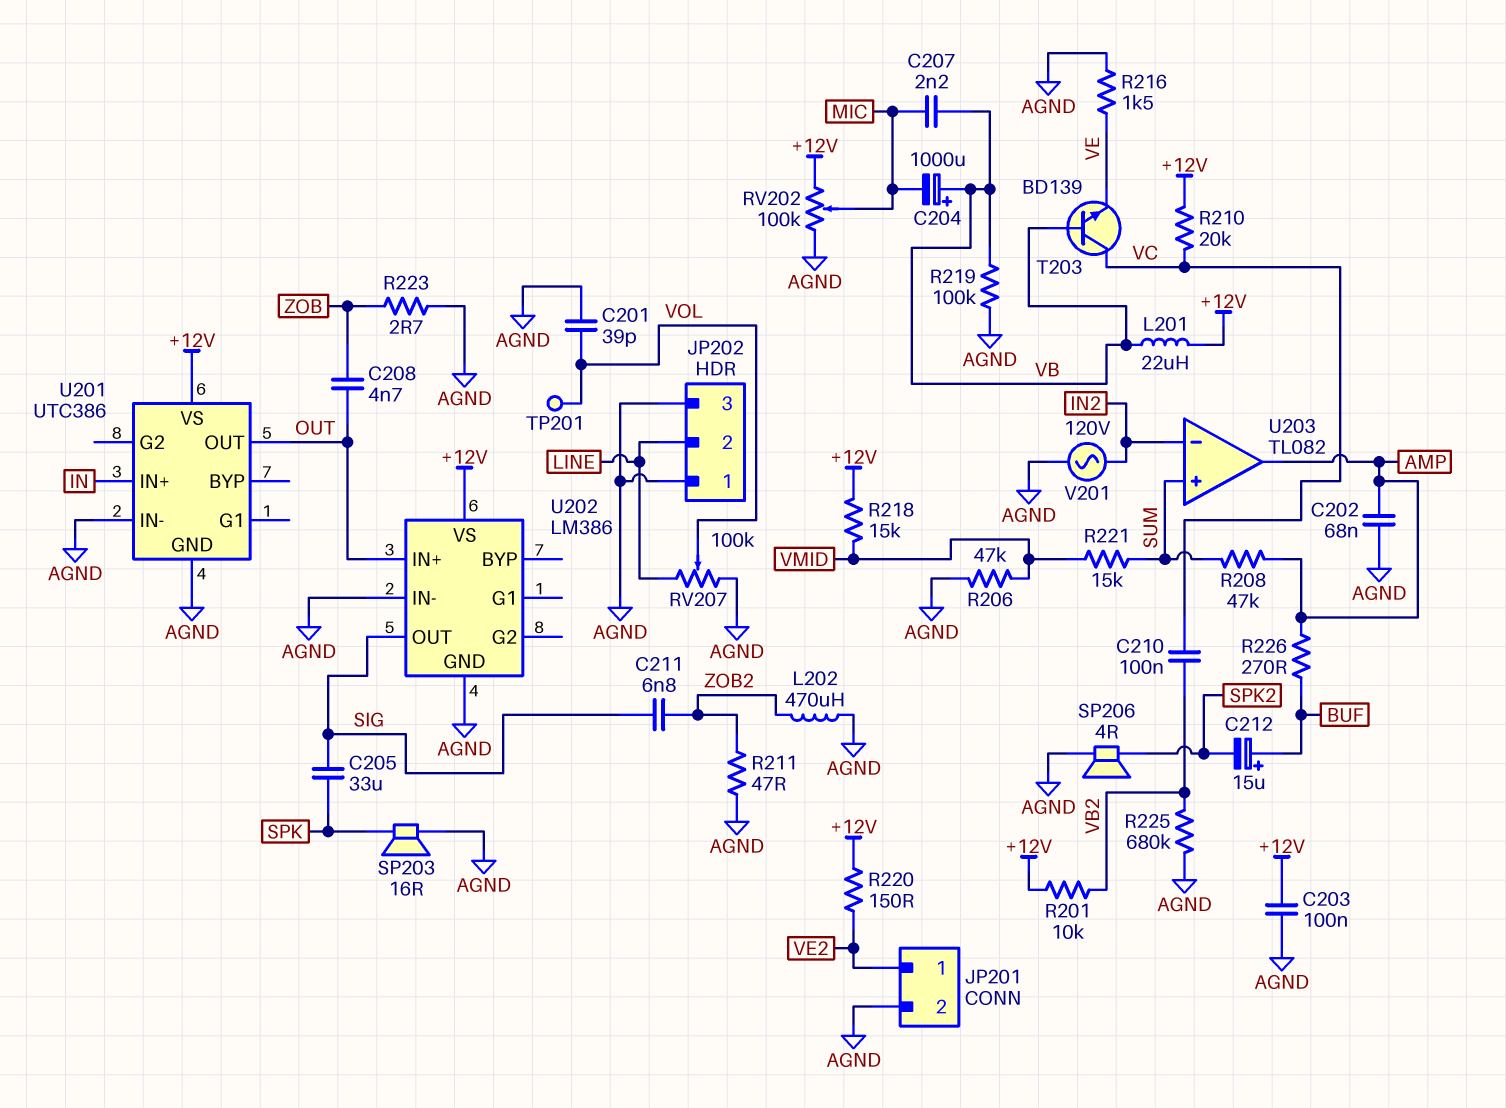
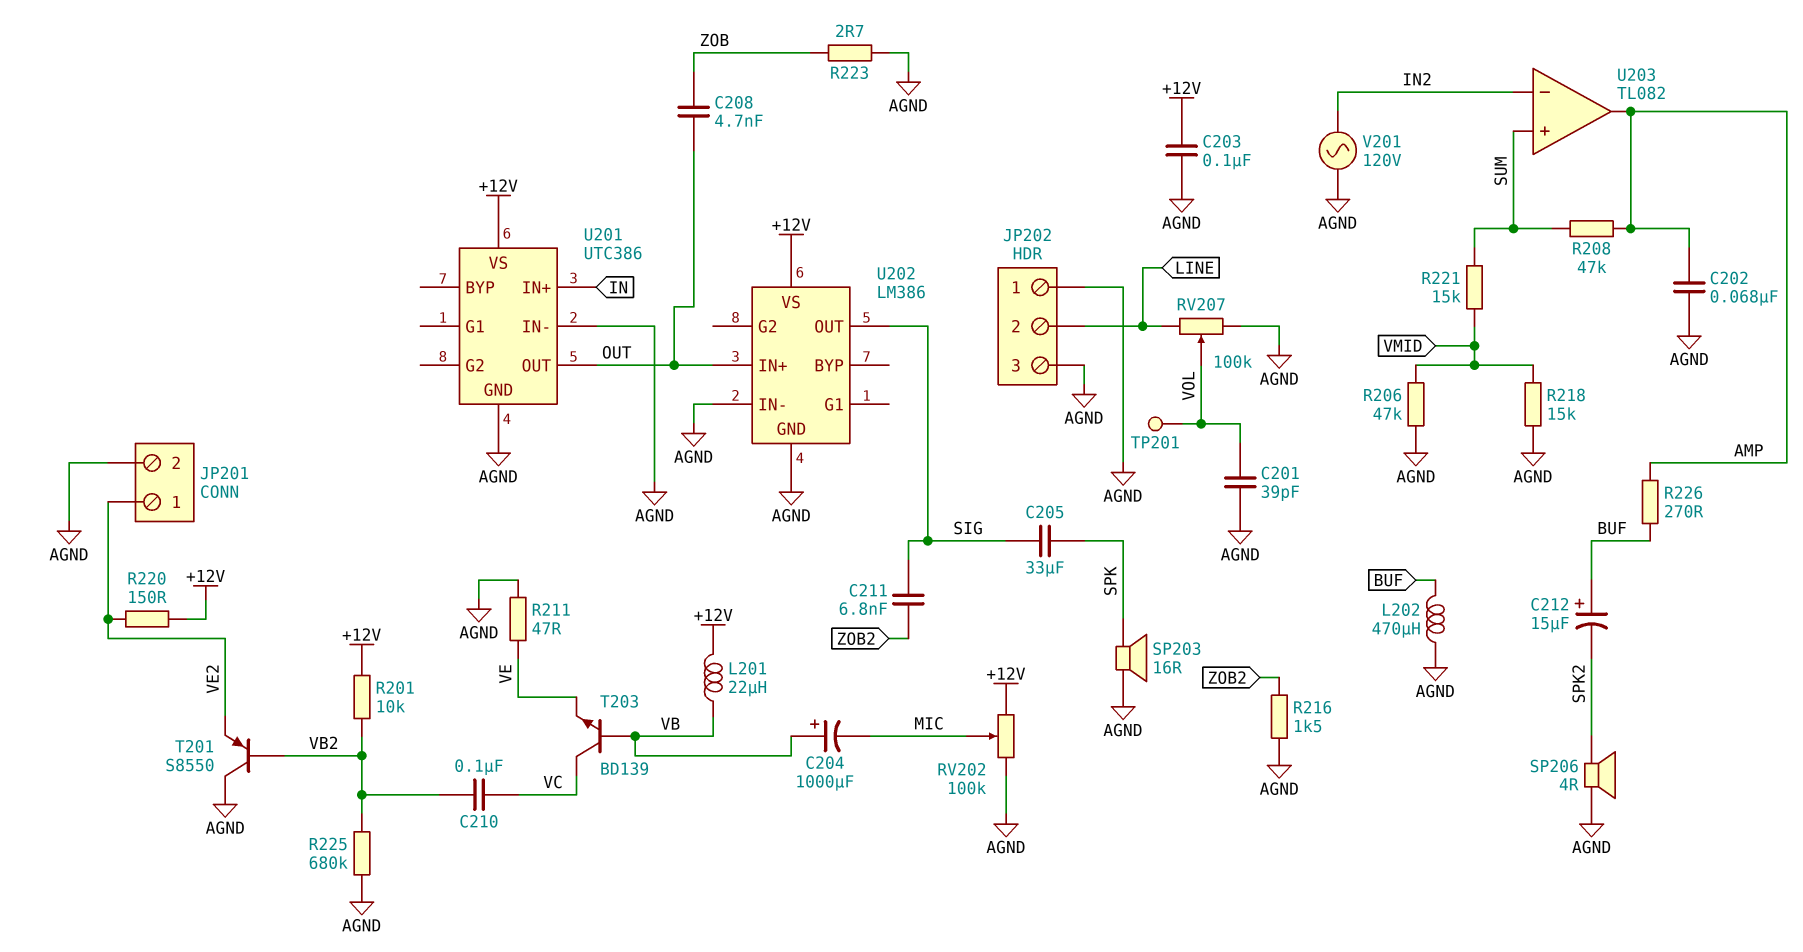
C207: 2.2nF (MIC, VB) -> none
L202: 470uH (AGND, ZOB2) -> 470uH (AGND, BUF)
R210: 20k (+12V, VC) -> none
R211: 47 (AGND, ZOB2) -> 47 (AGND, VE)
R216: 1.5k (AGND, VE) -> 1.5k (AGND, ZOB2)
R218: 15k (+12V, VMID) -> 15k (AGND, VMID)
R219: 100k (AGND, VB) -> none
T201: none -> PNP S8550 (B VB2, C AGND, E VE2)

